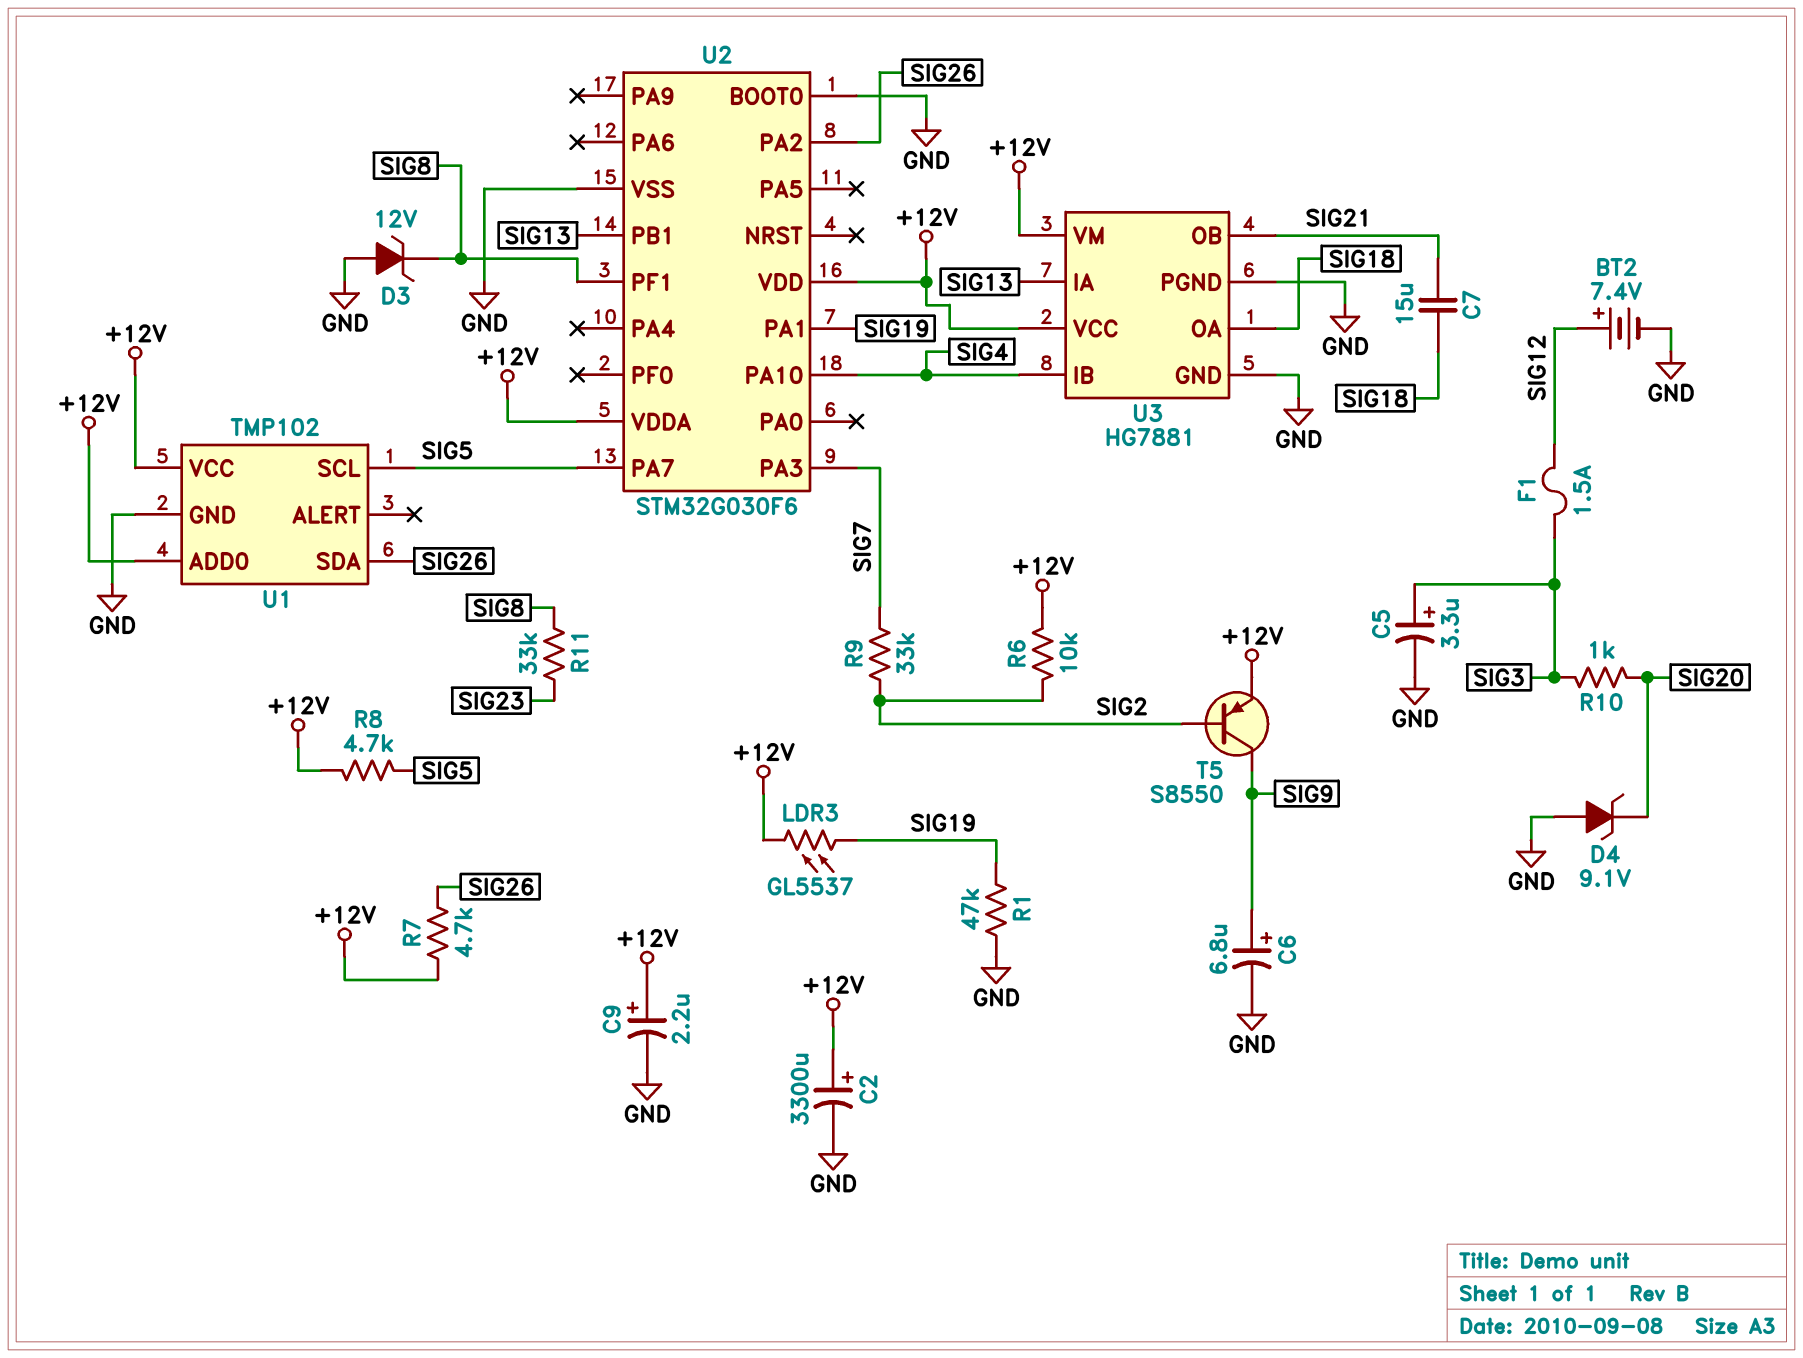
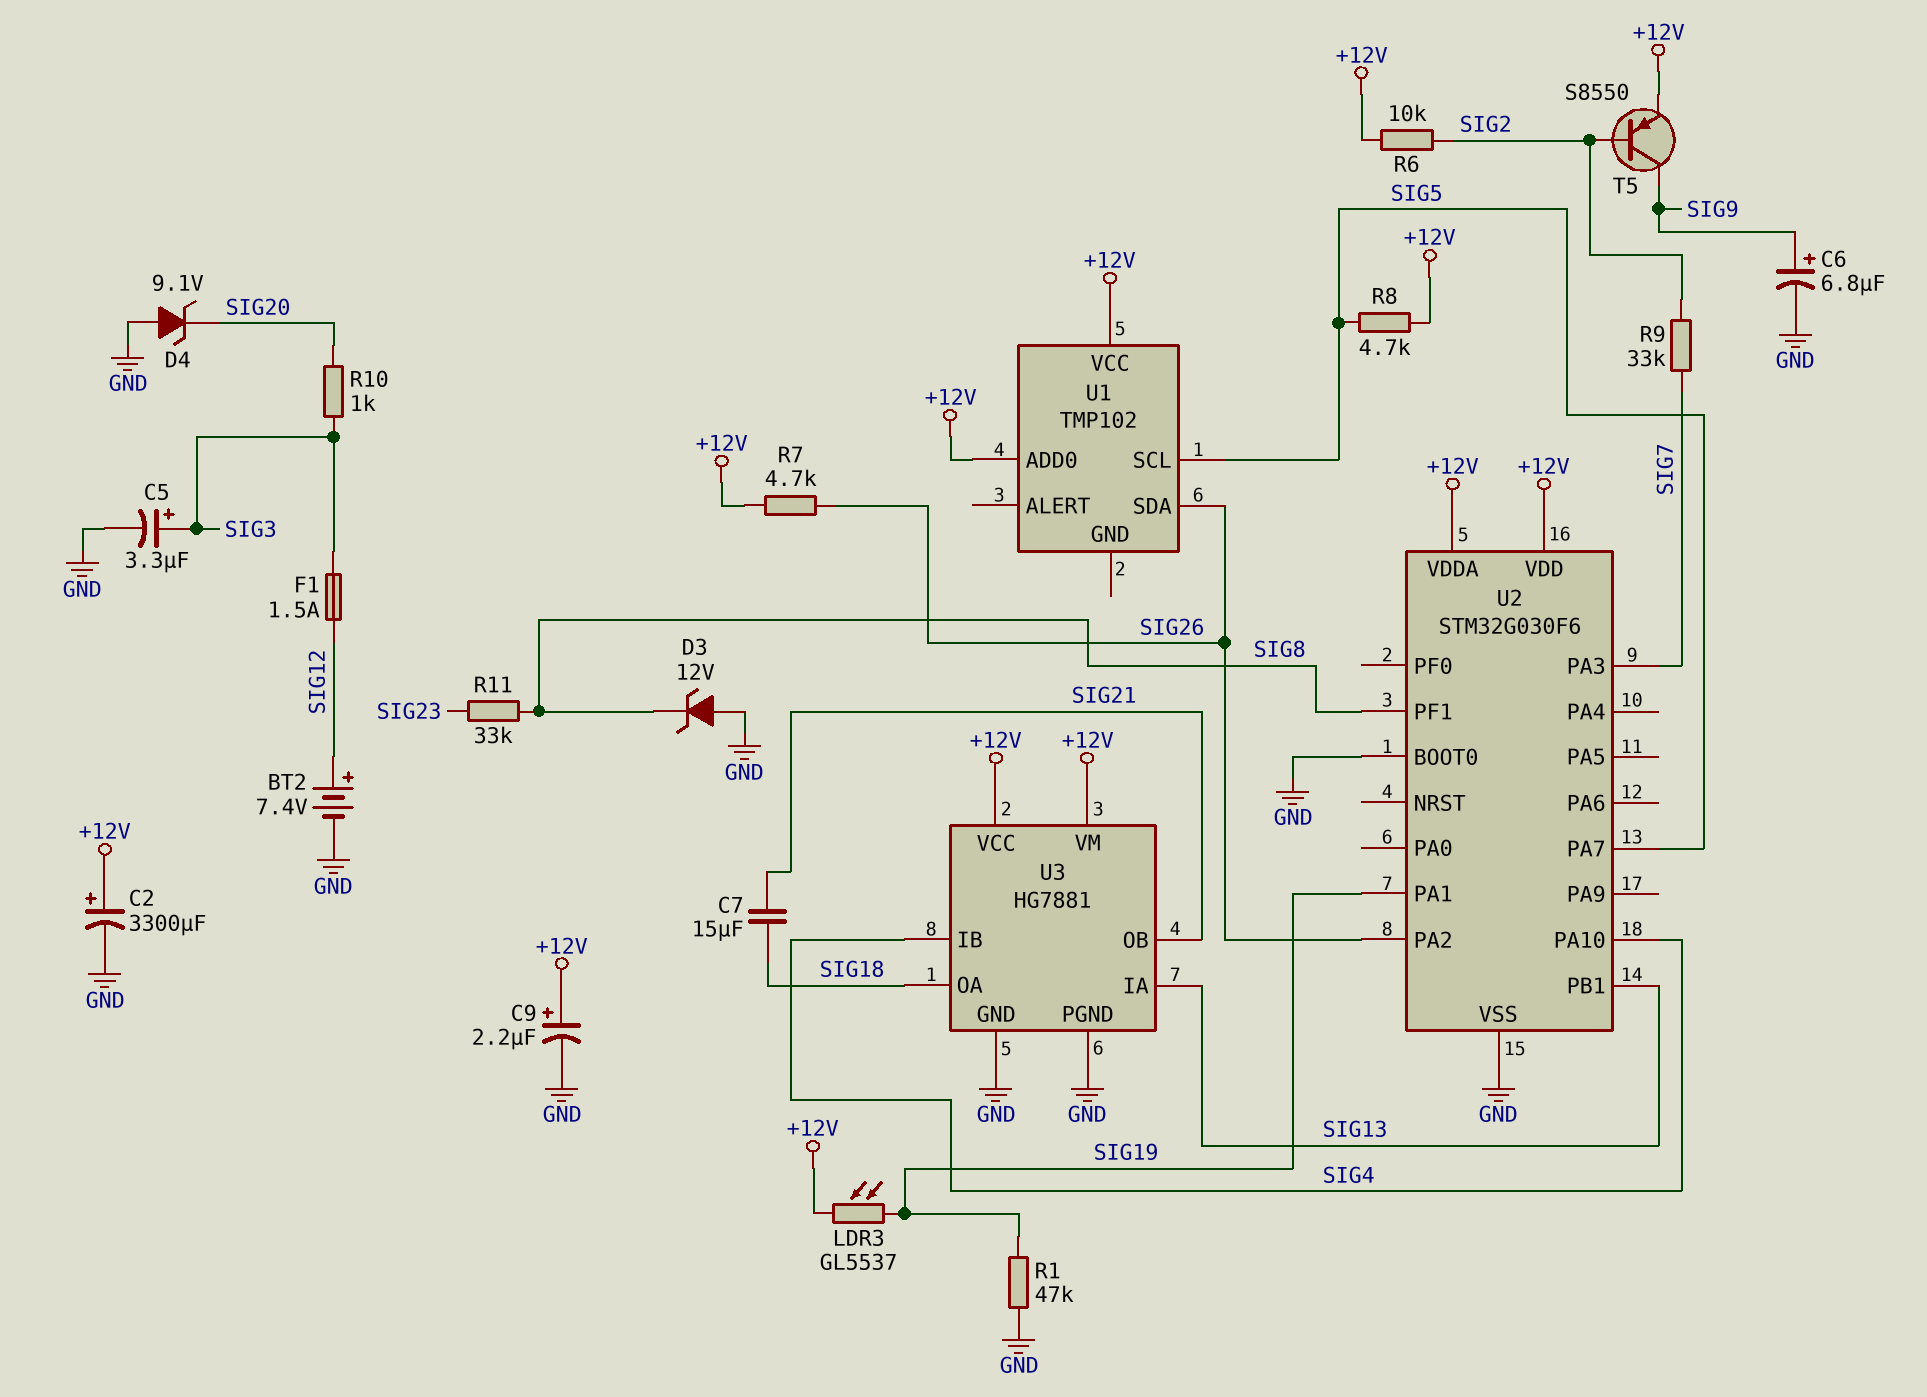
U1 pin GND: GND -> none

